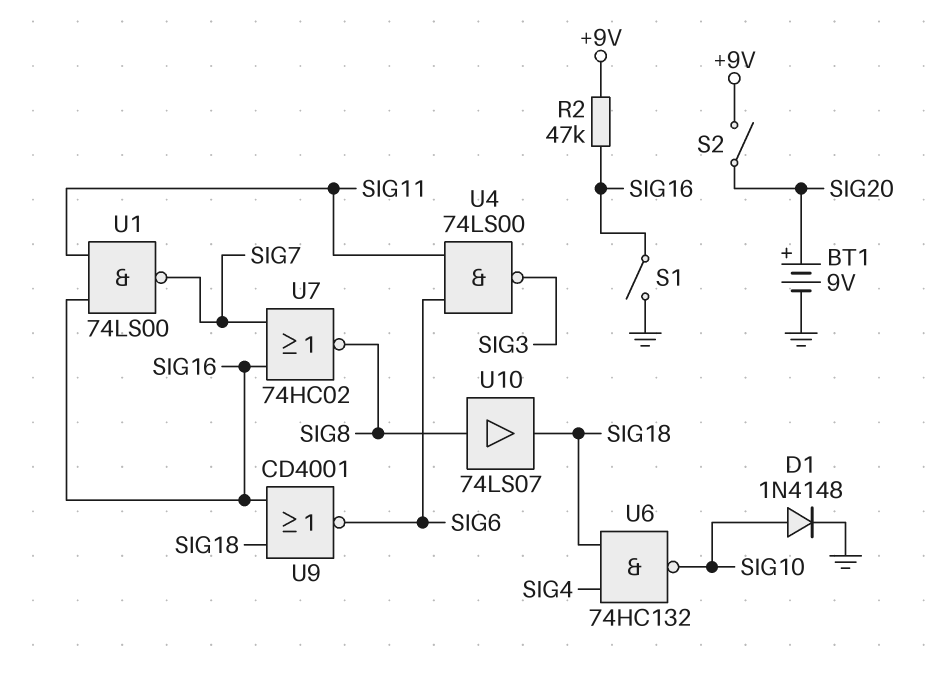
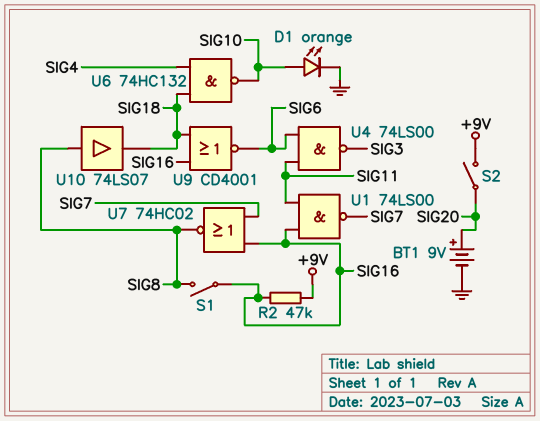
D1: diode 1N4148 (A SIG10, K GND) -> LED orange (A SIG10, K GND)
S1: switch (GND, SIG16) -> switch (SIG8, SIG16)

